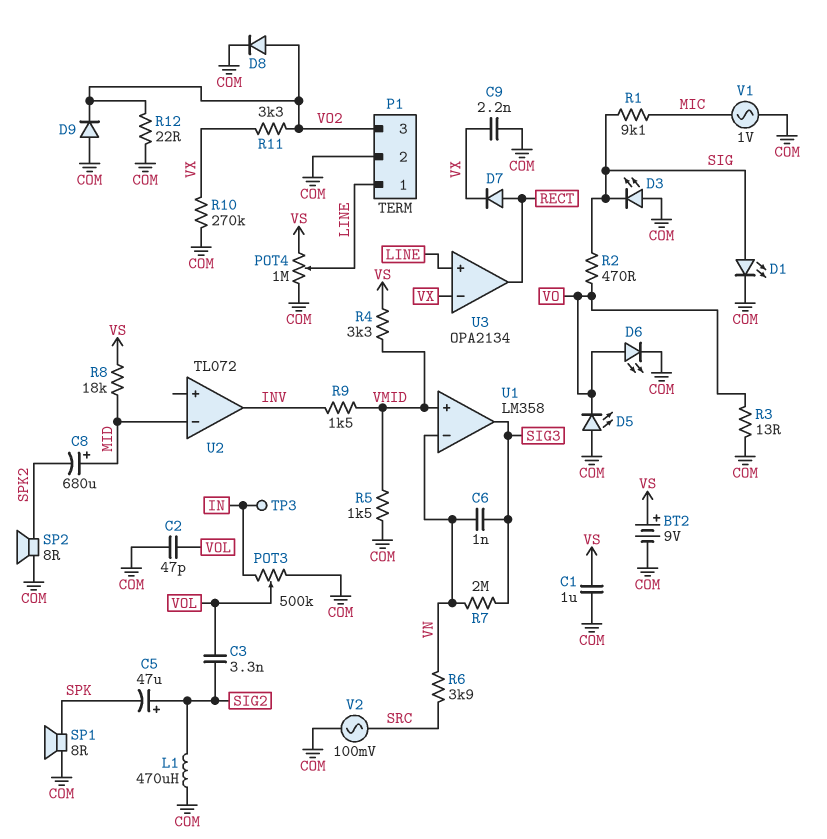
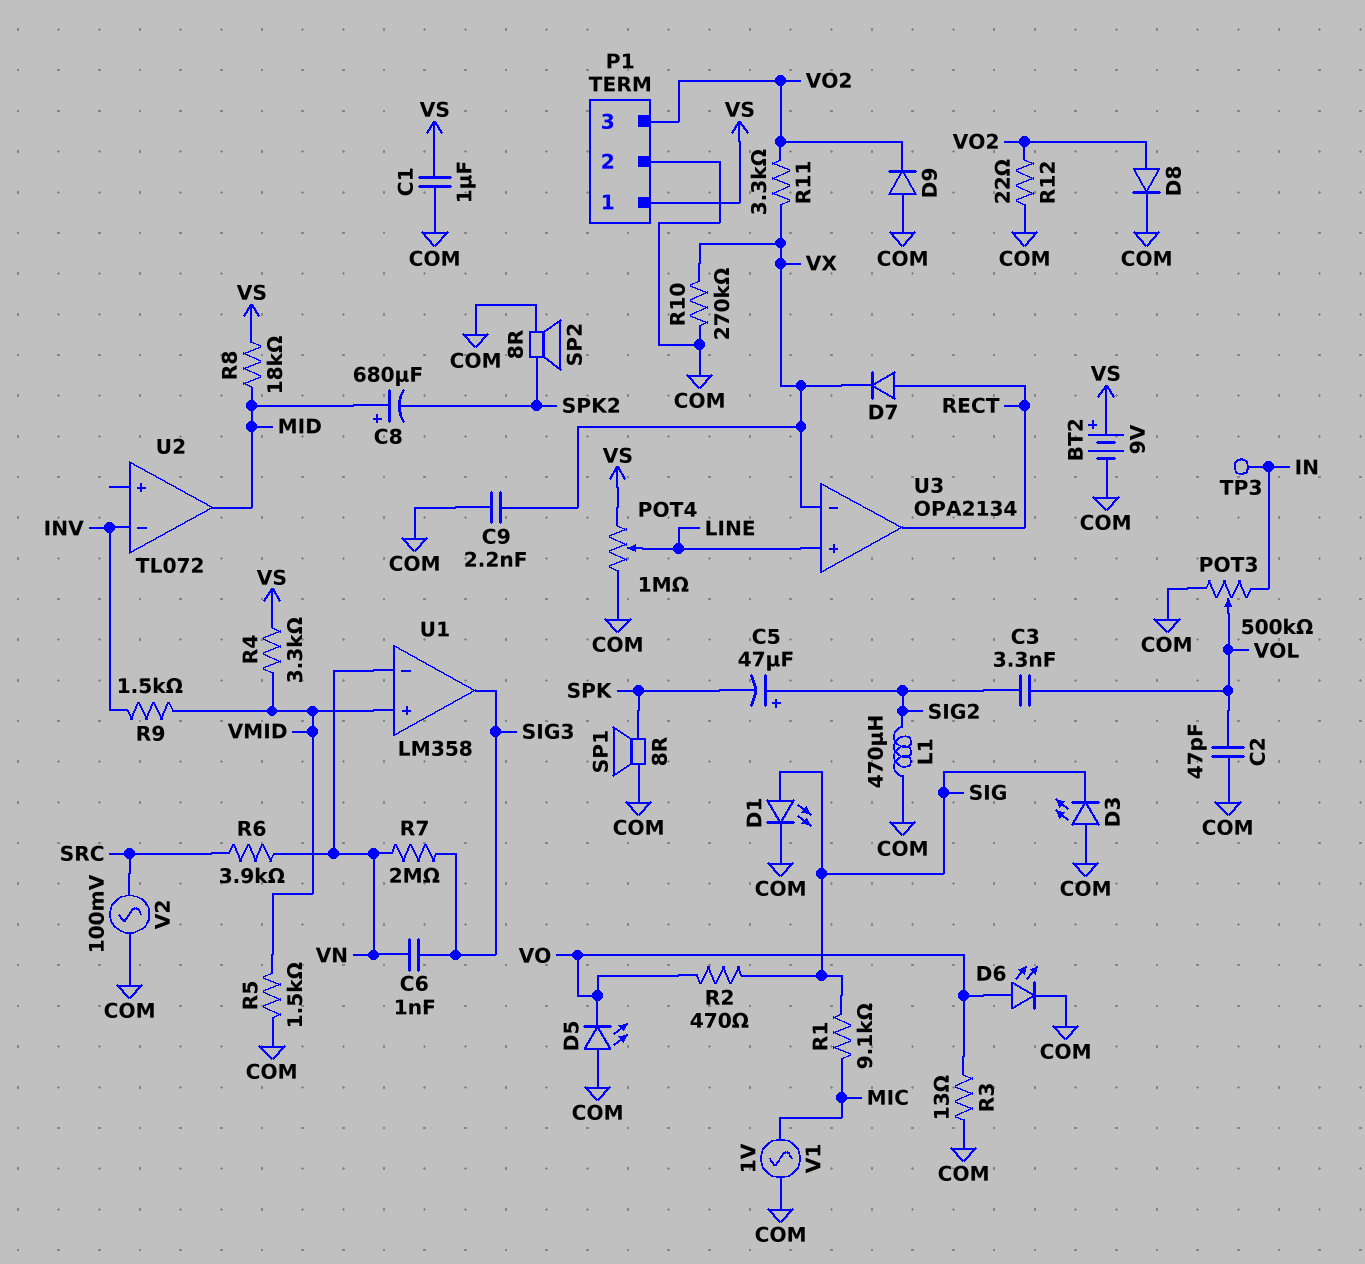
P1 pin 1: LINE -> VS
U2 pin in-: MID -> INV
U2 pin out: INV -> MID

